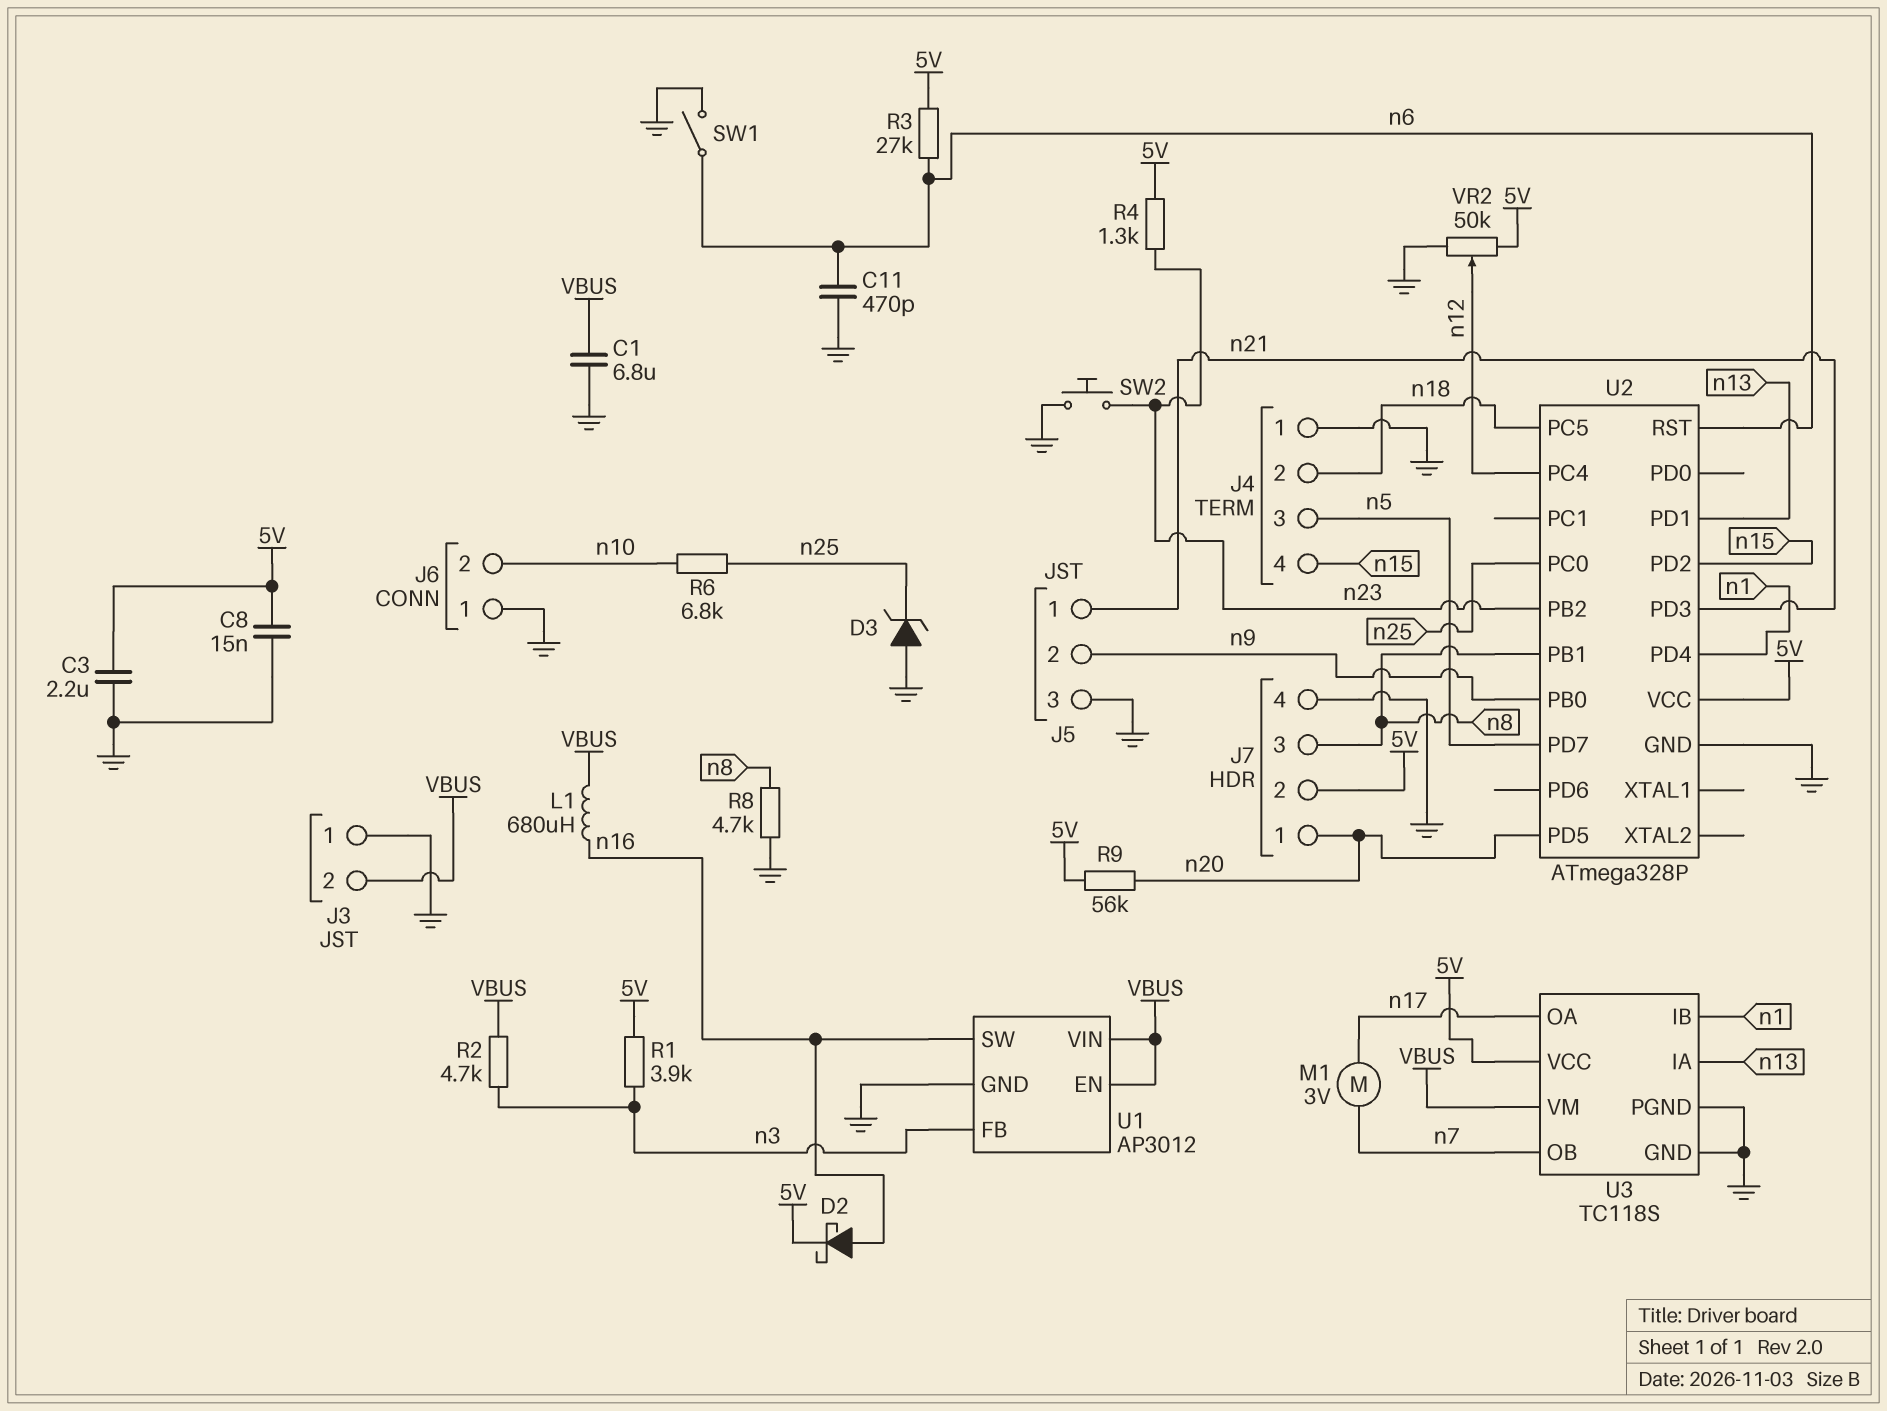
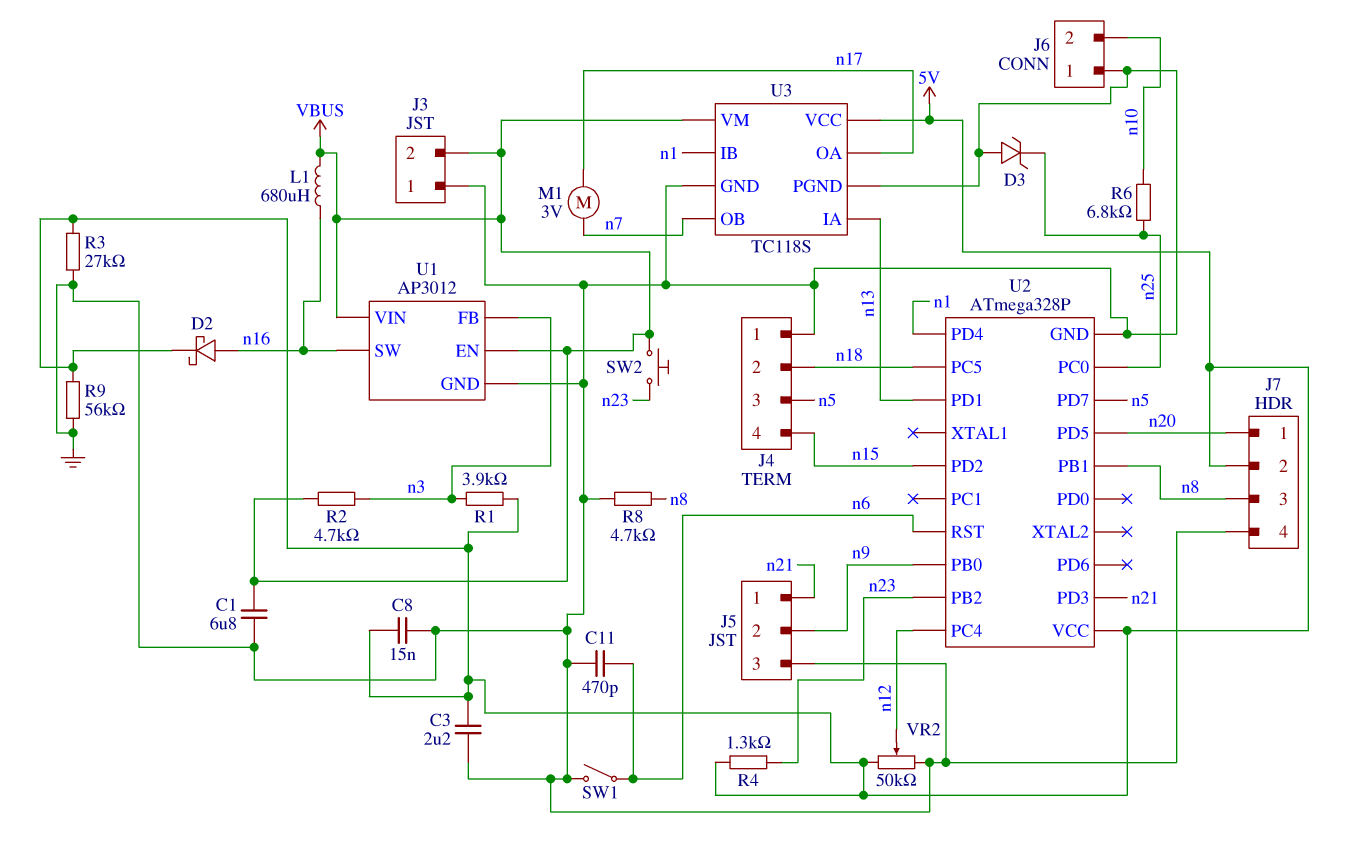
R3: 27k (5V, n6) -> 27k (5V, GND)
R9: 56k (5V, n20) -> 56k (5V, GND)
SW2: button (GND, n23) -> button (VBUS, n23)

